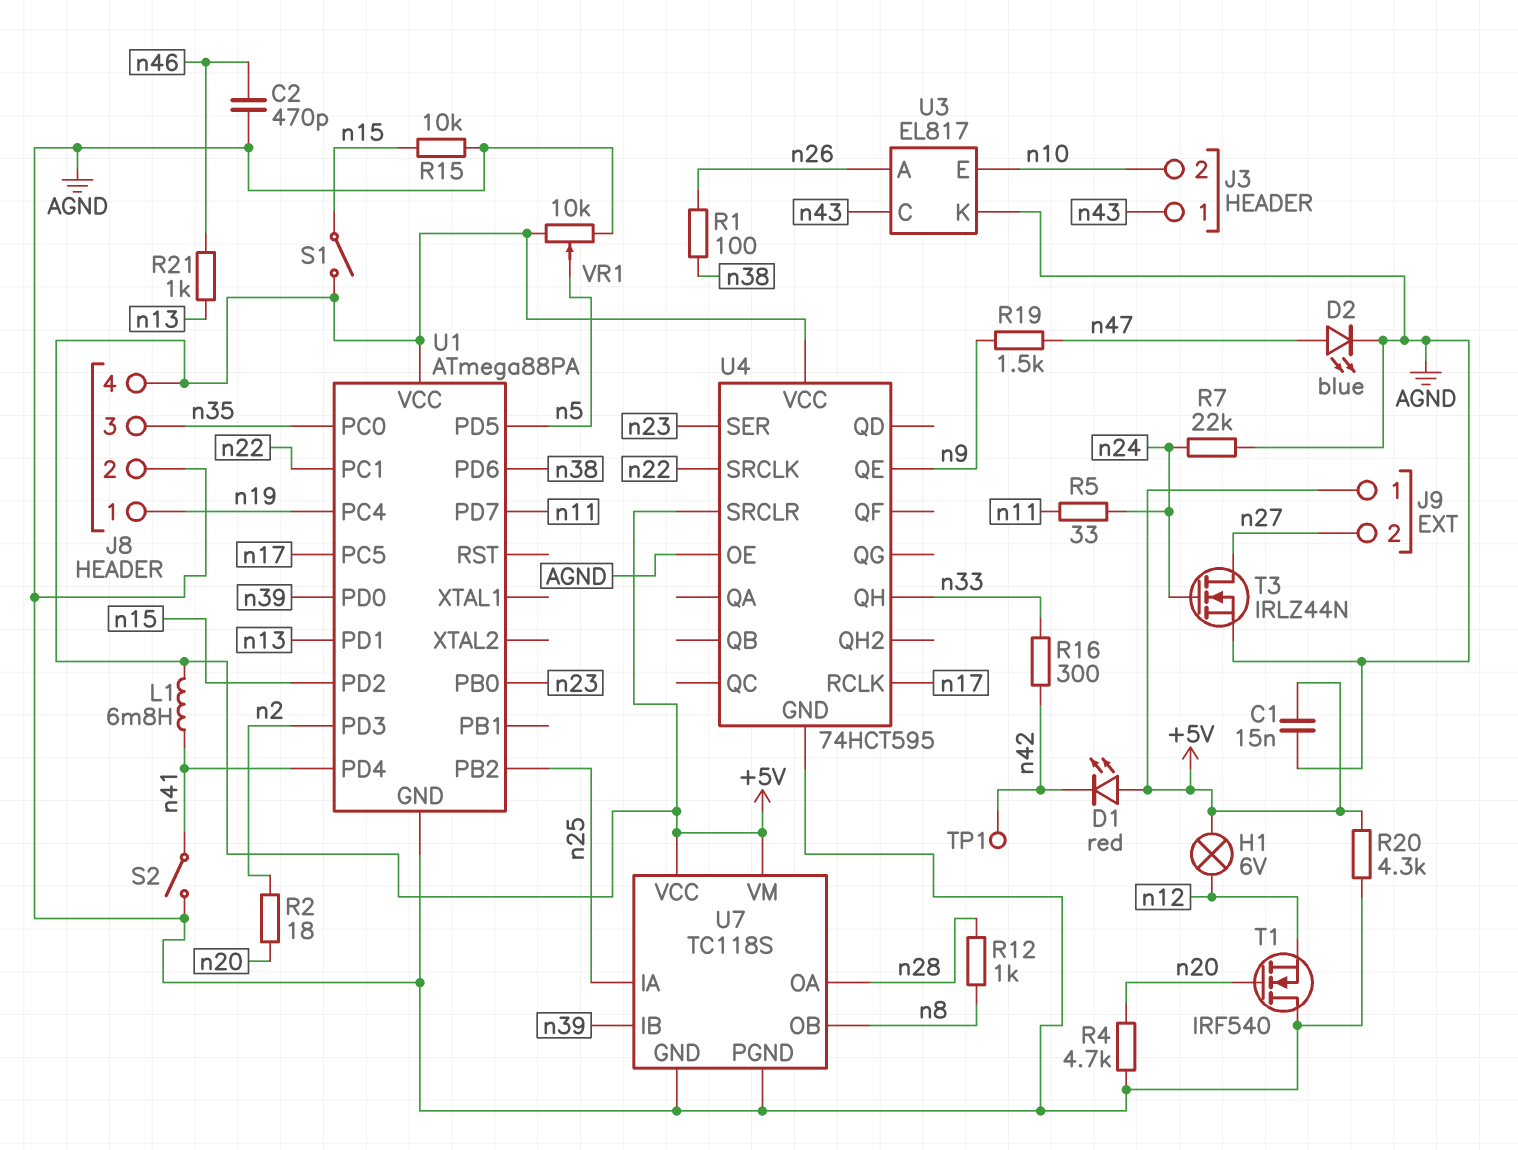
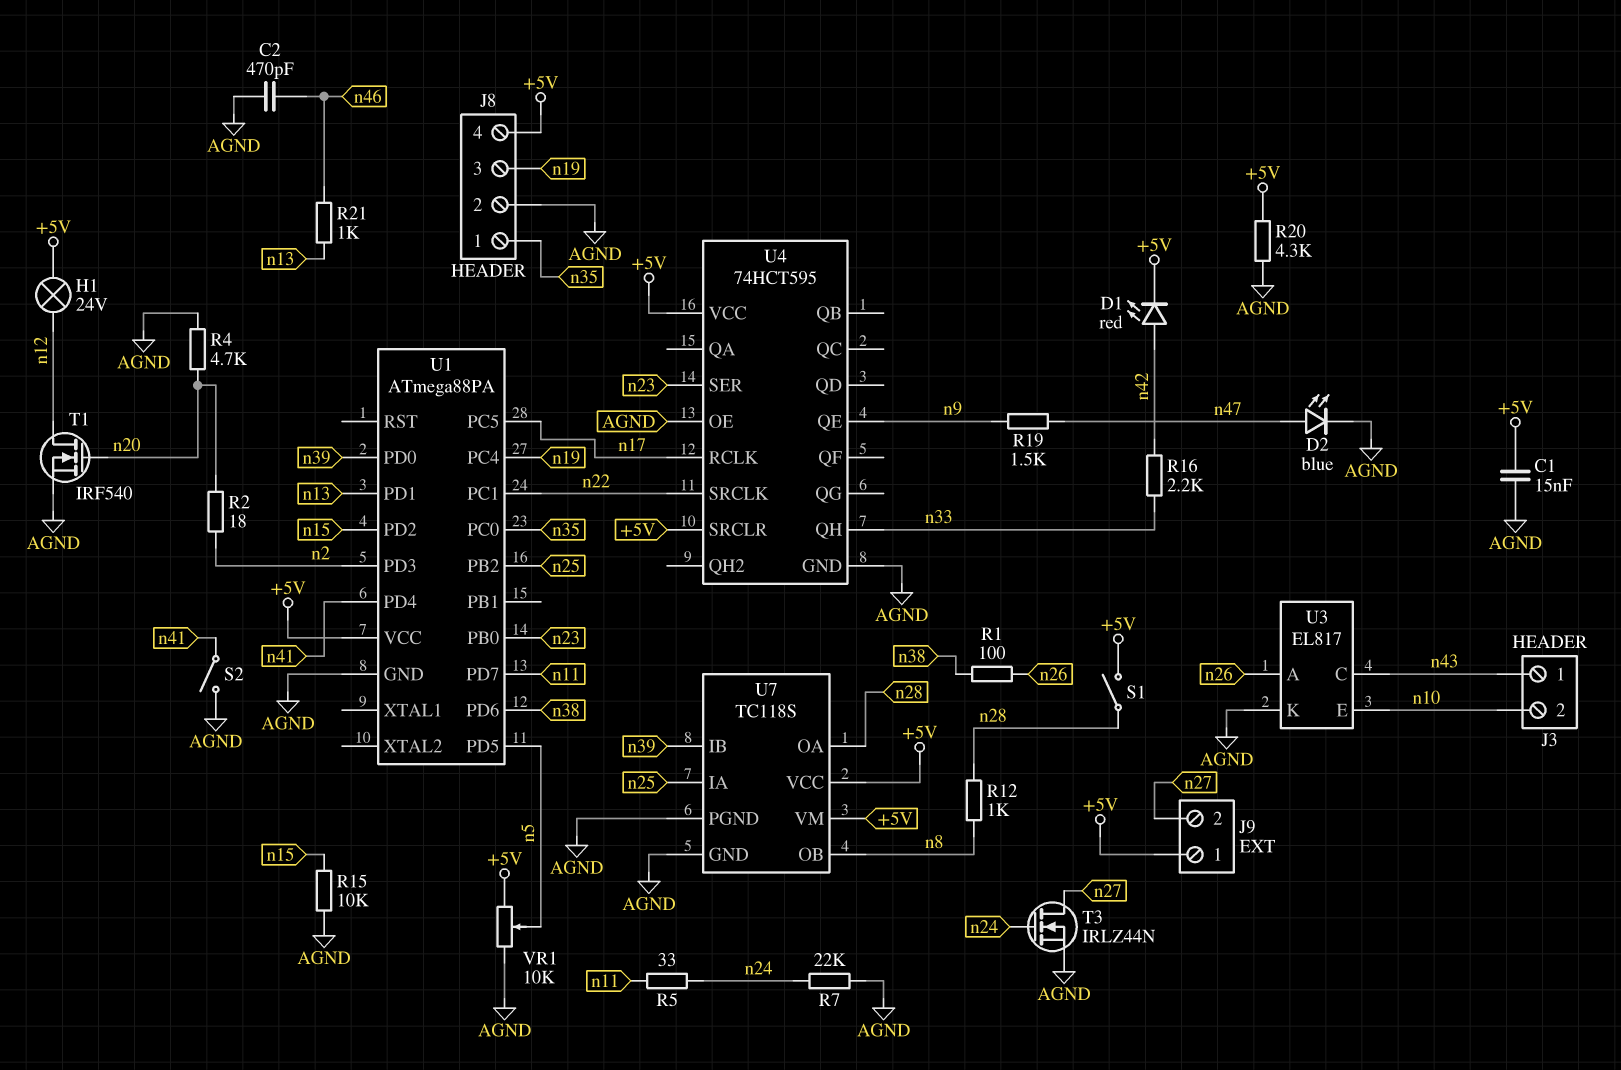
D1: LED red (A +5V, K n42) -> LED red (A n42, K +5V)
H1: lamp 6V (+5V, n12) -> lamp 24V (+5V, n12)
J8 pin 1: n19 -> n35
J8 pin 3: n35 -> n19
L1: 6.8mH (+5V, n41) -> none
R16: 300 (n33, n42) -> 2.2k (n33, n42)
S1: switch (+5V, n15) -> switch (+5V, n28)
T1: NMOS IRF540 (G n20, D AGND, S n12) -> NMOS IRF540 (G n20, D n12, S AGND)
TP1: test point (n42) -> none

